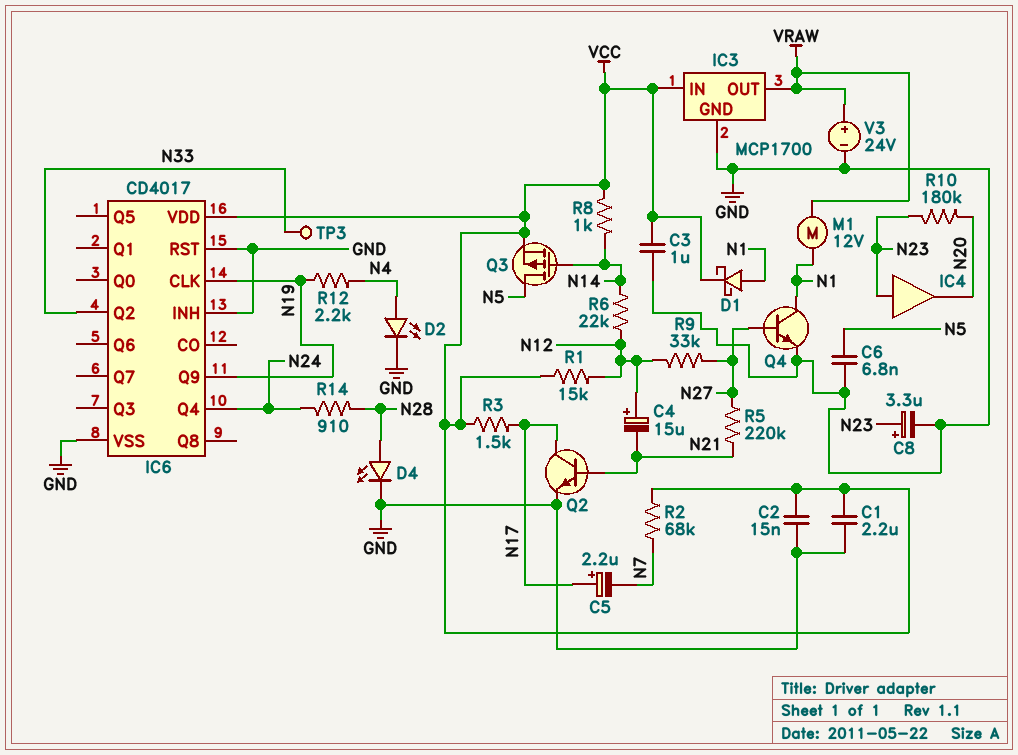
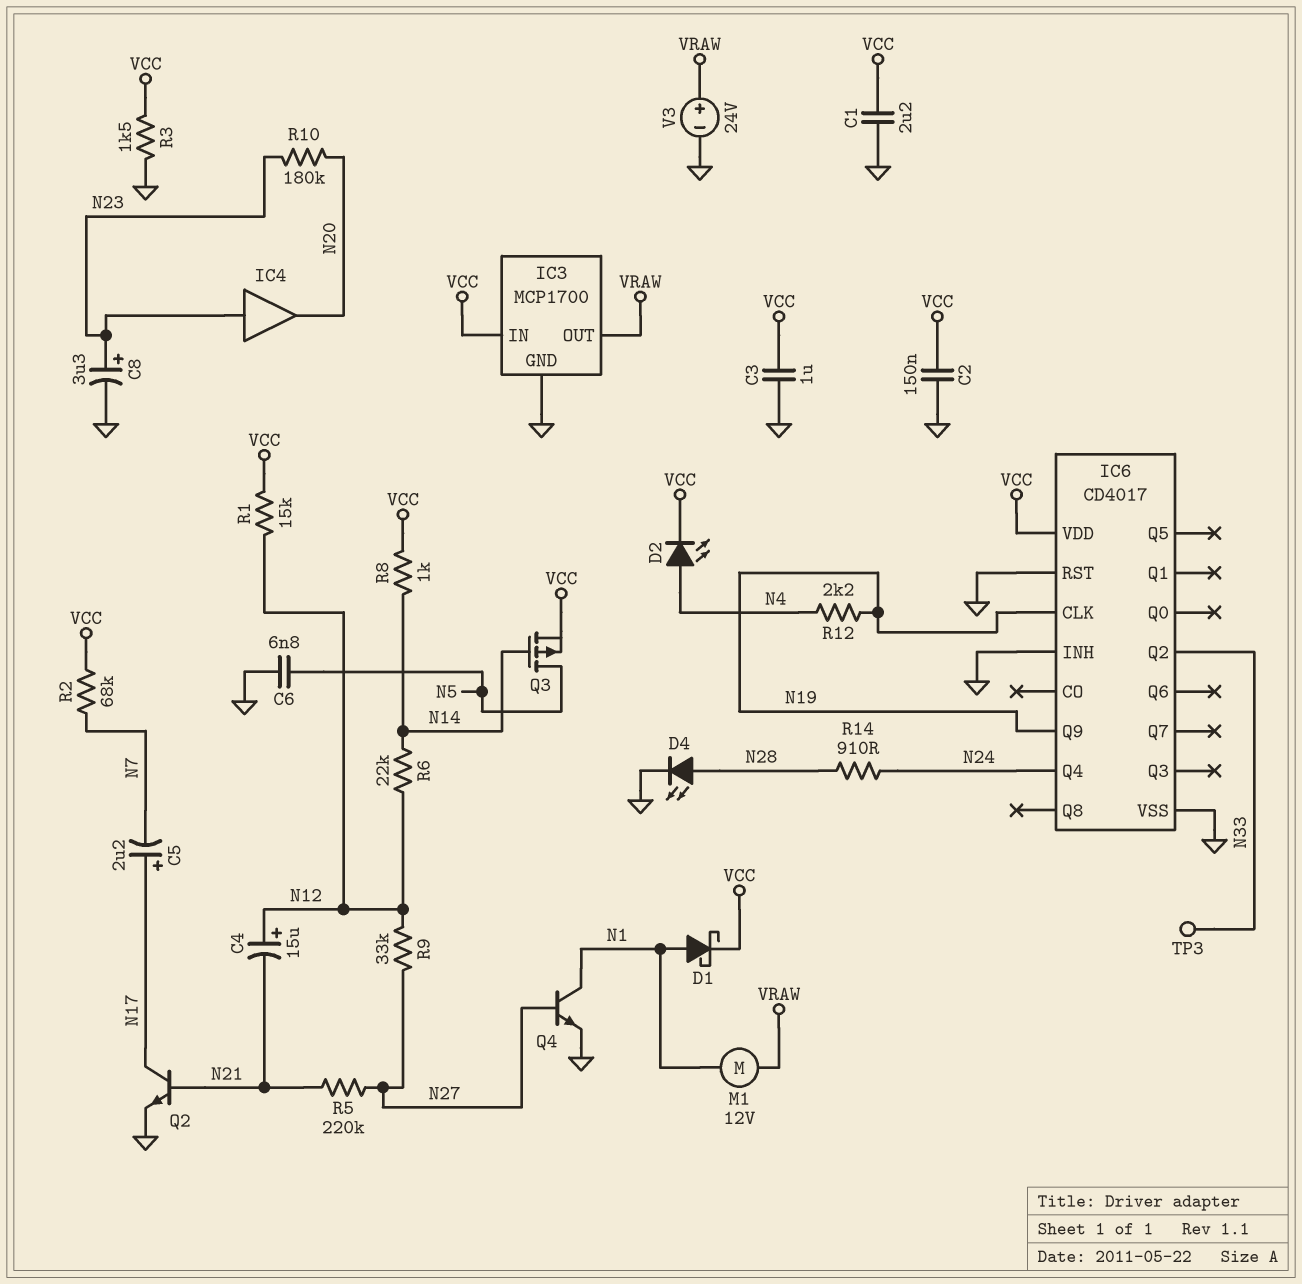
C2: 15nF (GND, VCC) -> 150nF (GND, VCC)
D2: LED (A N4, K GND) -> LED (A N4, K VCC)
R3: 1.5k (N17, VCC) -> 1.5k (GND, VCC)

